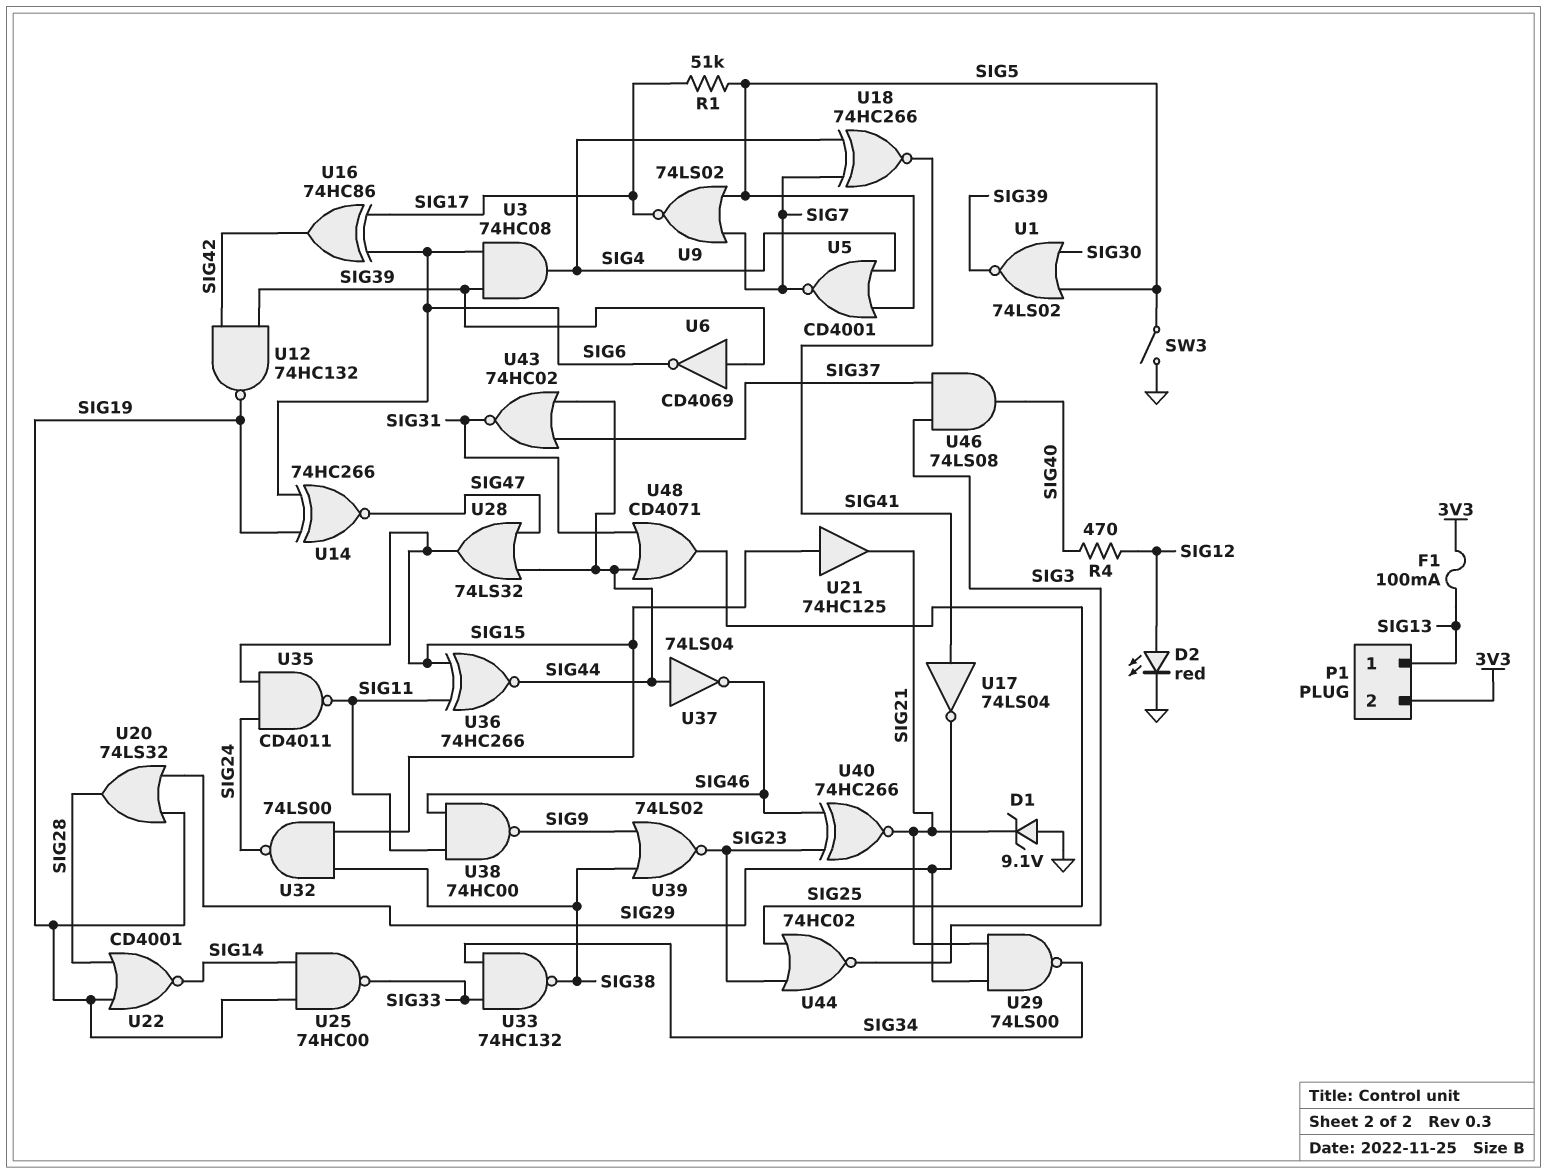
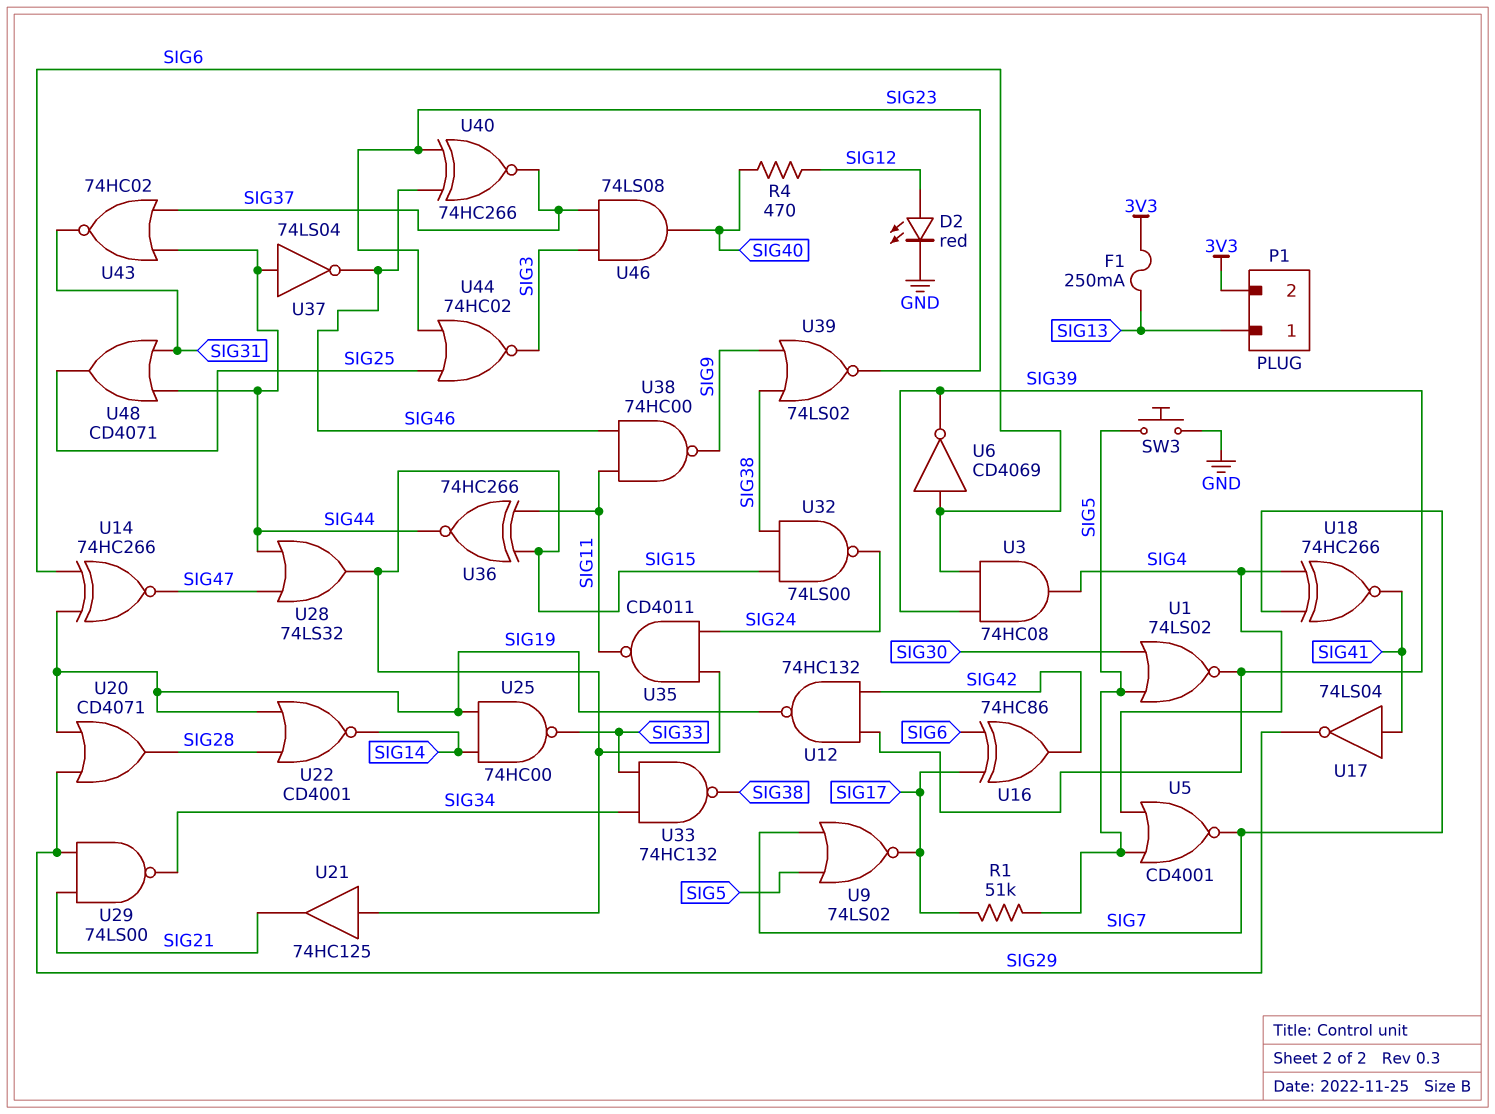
D1: zener 9.1V (A GND, K SIG21) -> none
F1: 100mA (3V3, SIG13) -> 250mA (3V3, SIG13)
SW3: switch (GND, SIG5) -> button (GND, SIG5)
U6: NOT CD4069 (in SIG39, out SIG6) -> NOT CD4069 (in SIG6, out SIG39)
U20: OR 74LS32 (in SIG19, in SIG29, out SIG28) -> OR CD4071 (in SIG19, in SIG29, out SIG28)
U40: XNOR 74HC266 (in SIG23, in SIG46, out SIG21) -> XNOR 74HC266 (in SIG23, in SIG46, out SIG37)

